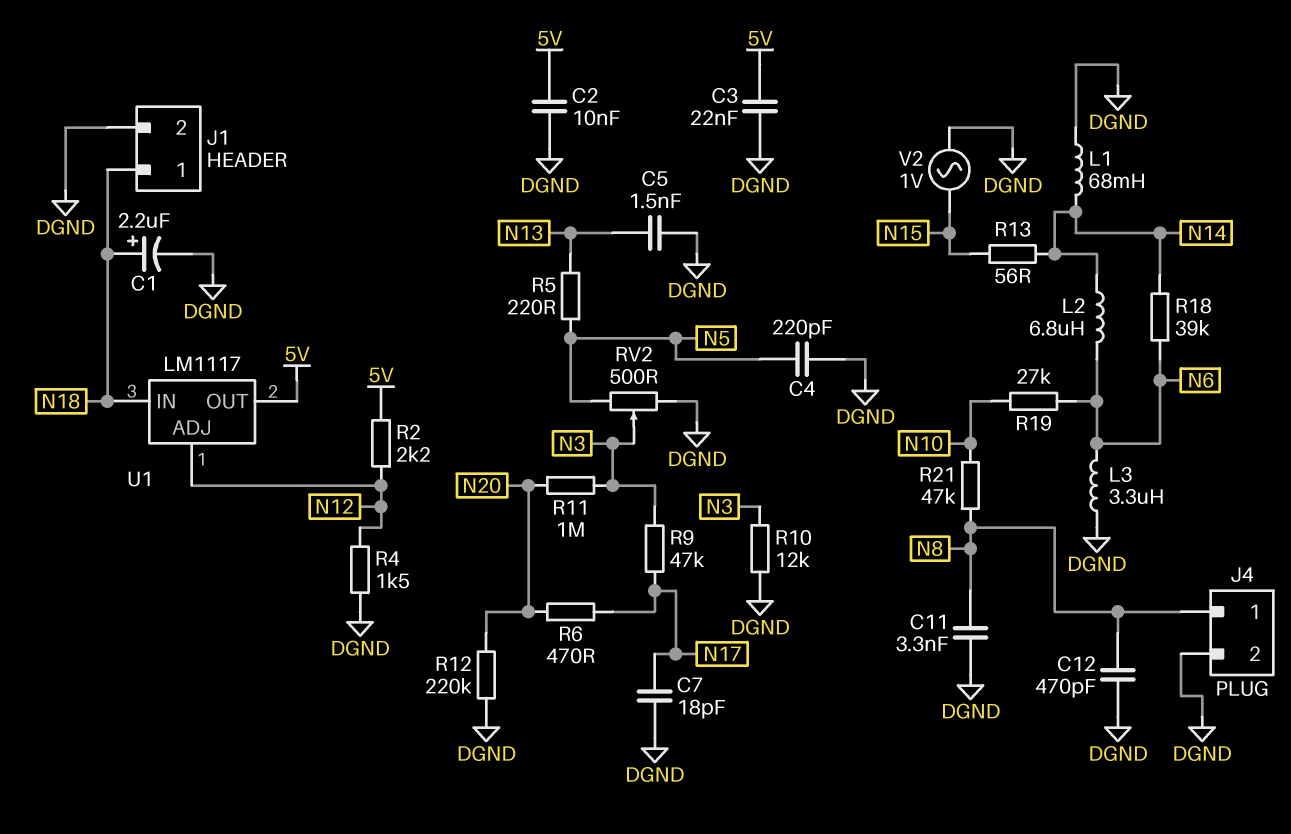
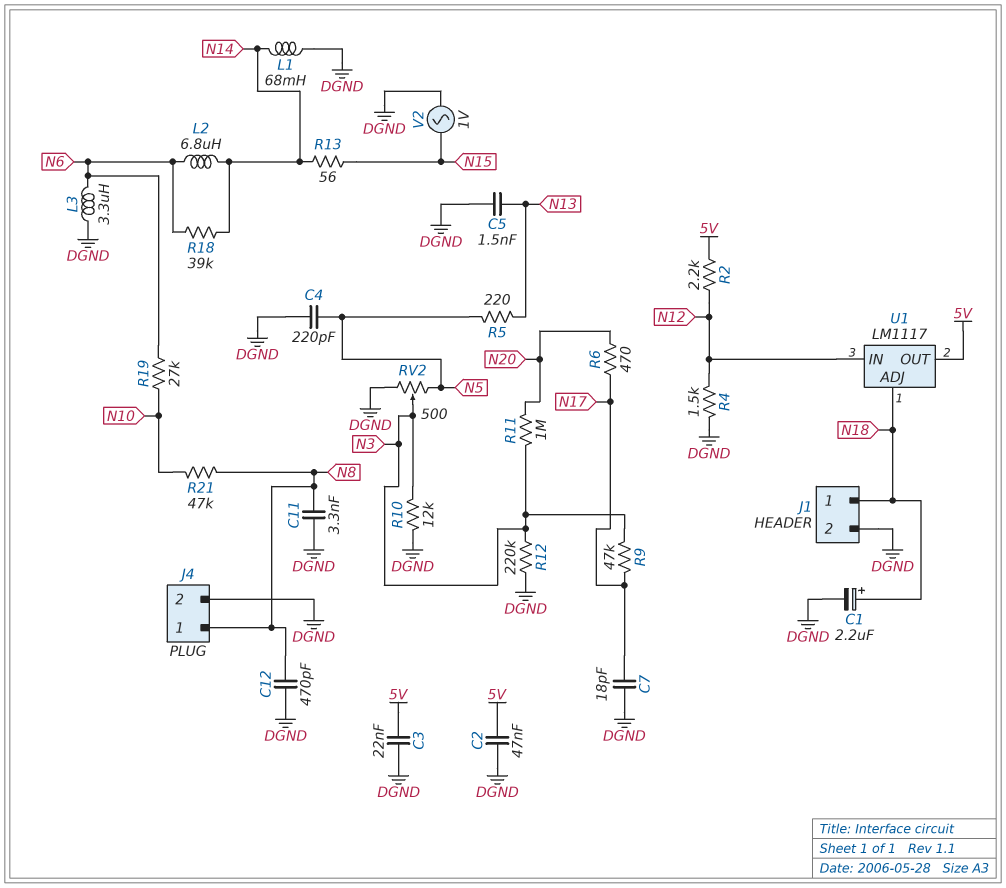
C2: 10nF (5V, DGND) -> 47nF (5V, DGND)
R12: 220k (DGND, N20) -> 220k (DGND, N3)
U1 pin ADJ: N12 -> N18
U1 pin IN: N18 -> N12

